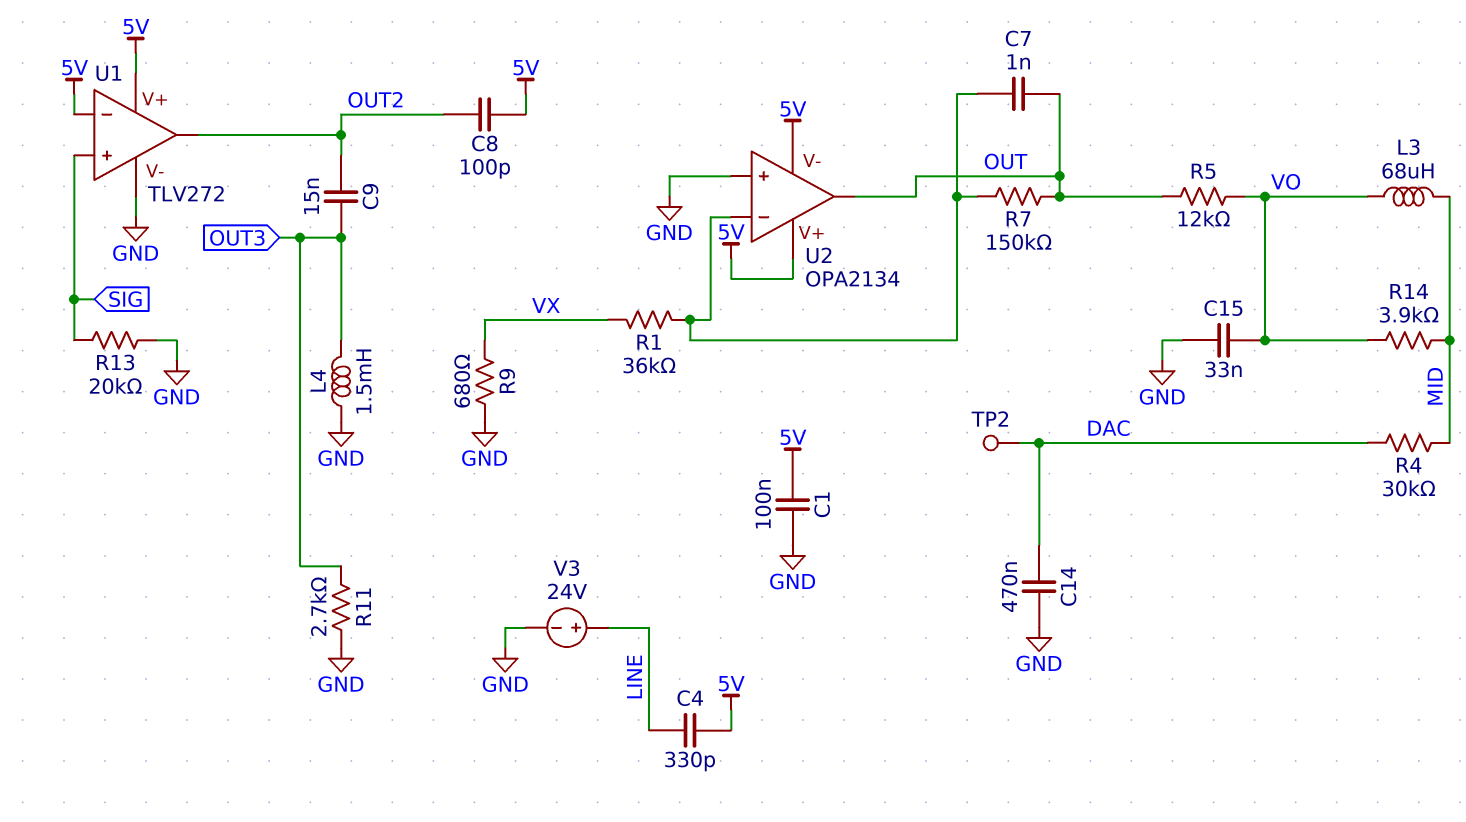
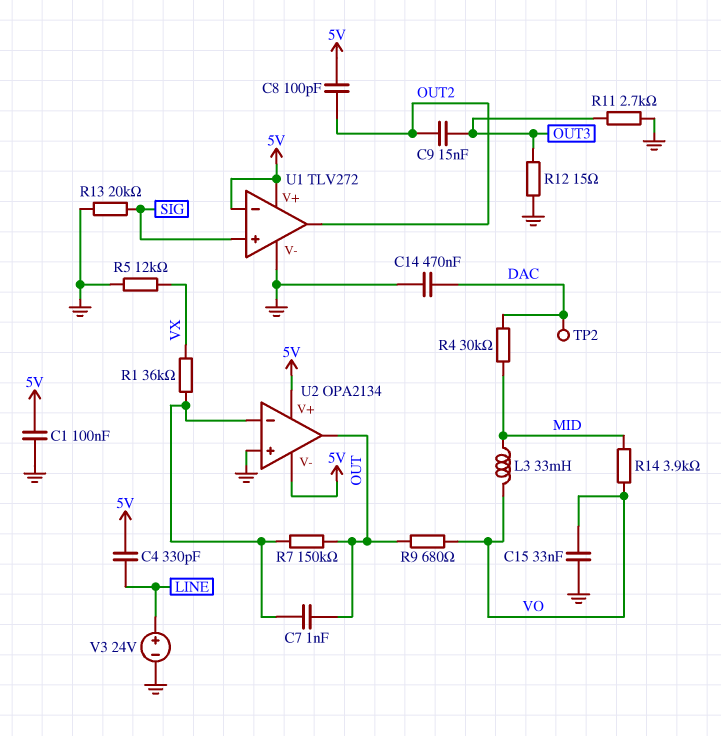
L3: 68uH (MID, VO) -> 33mH (MID, VO)
L4: 1.5mH (GND, OUT3) -> none
R5: 12k (OUT, VO) -> 12k (GND, VX)
R9: 680 (GND, VX) -> 680 (OUT, VO)
R12: none -> 15 (GND, OUT3)

